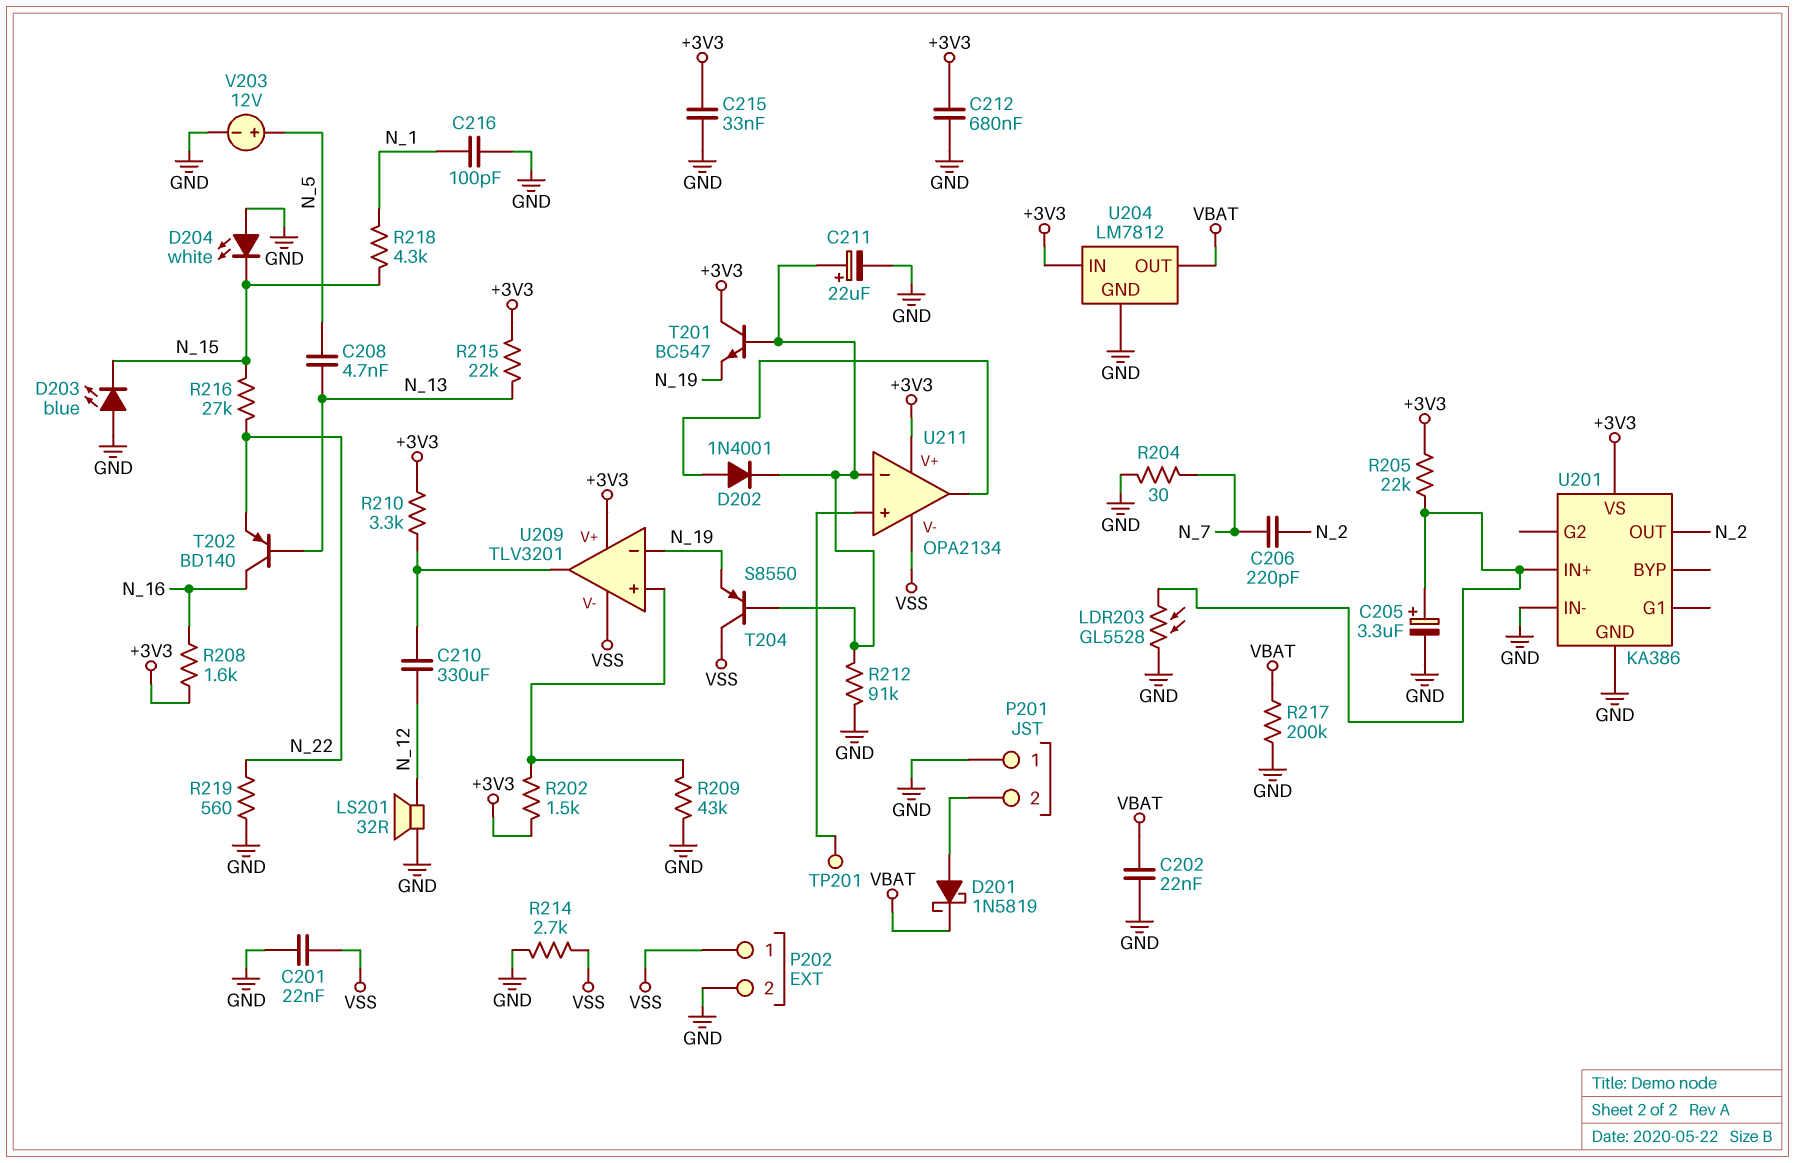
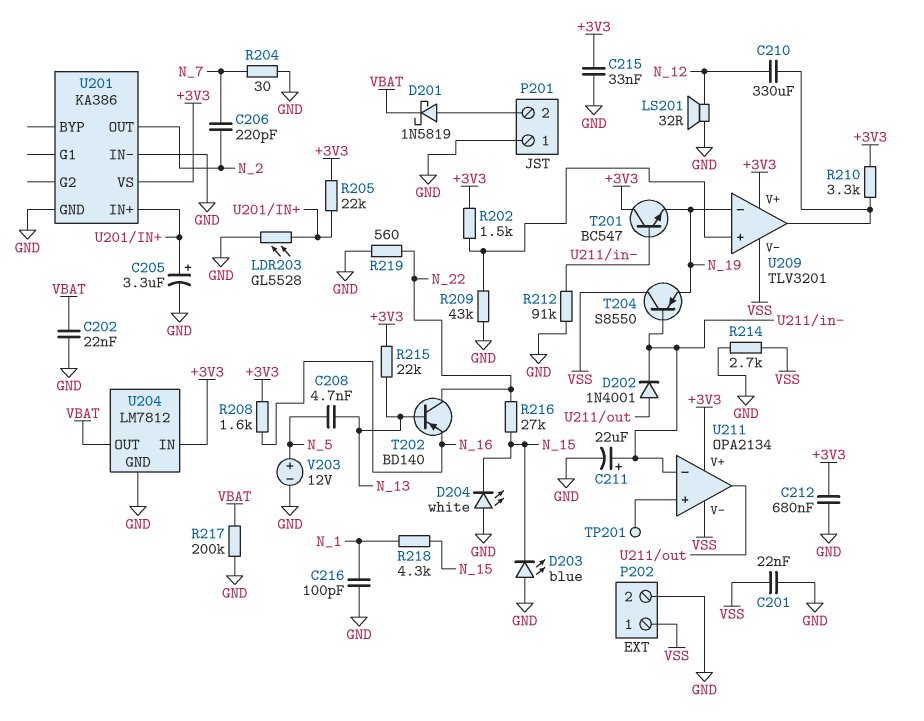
T202: PNP BD140 (B N_13, C N_16, E N_22) -> PNP BD140 (B N_13, C N_22, E N_16)

